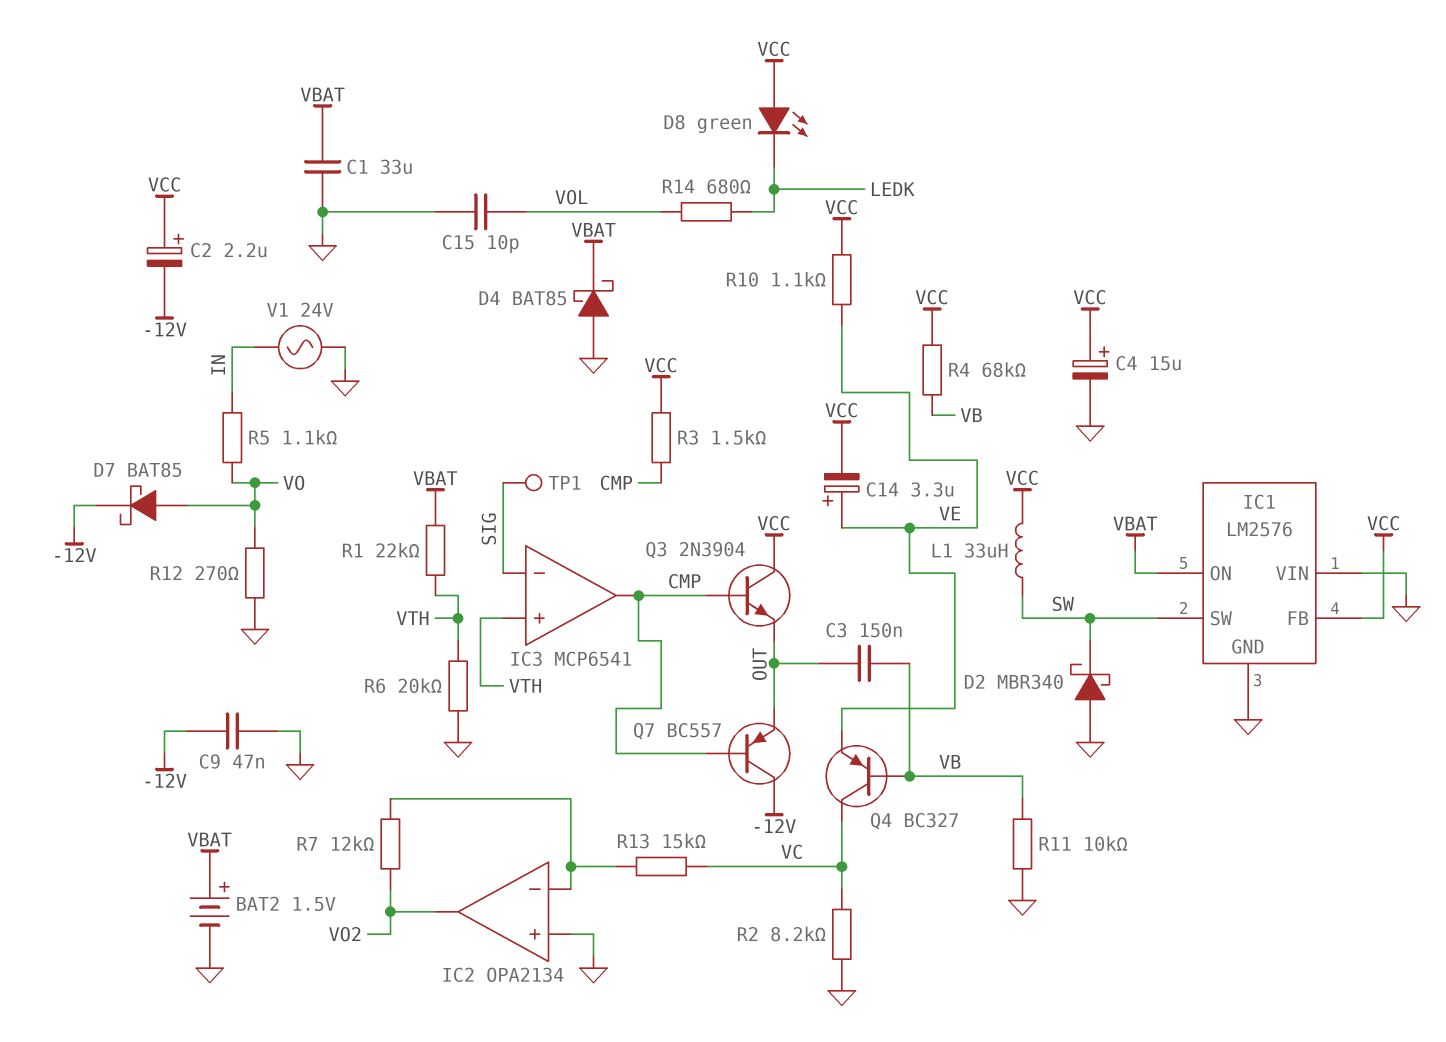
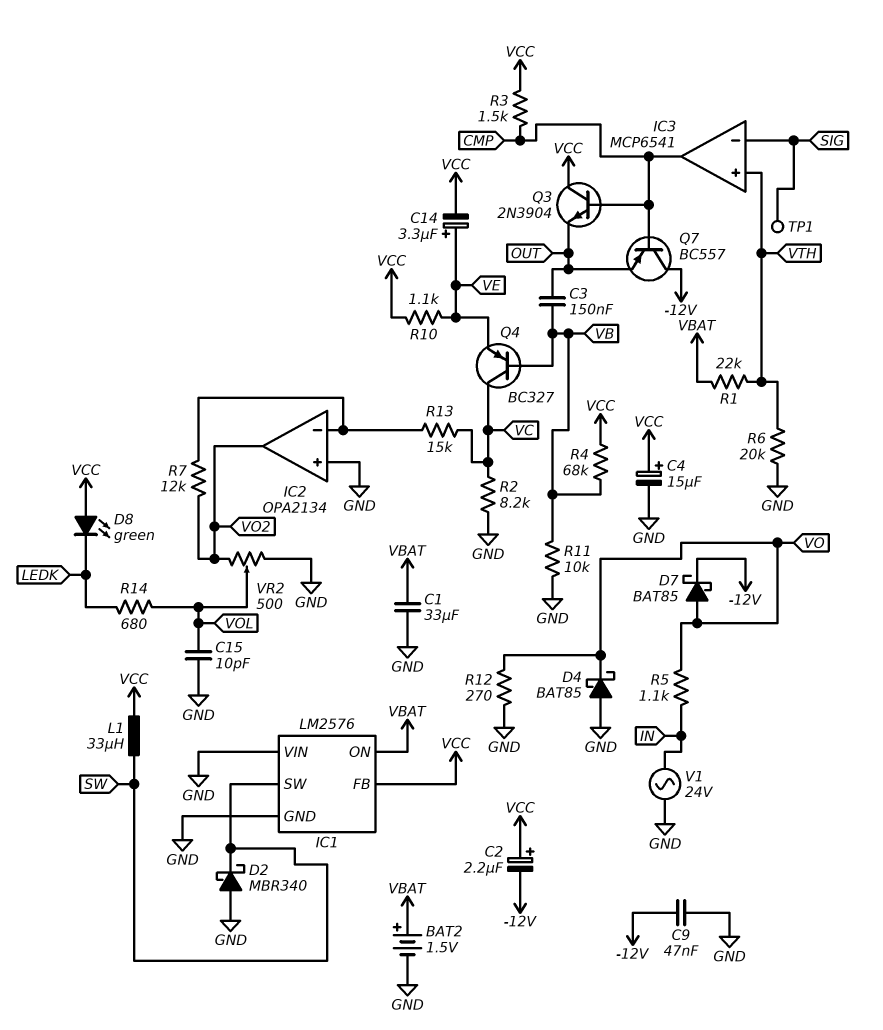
D4: schottky BAT85 (A GND, K VBAT) -> schottky BAT85 (A GND, K VO)
VR2: none -> 500 (GND, VO2, wiper VOL)

